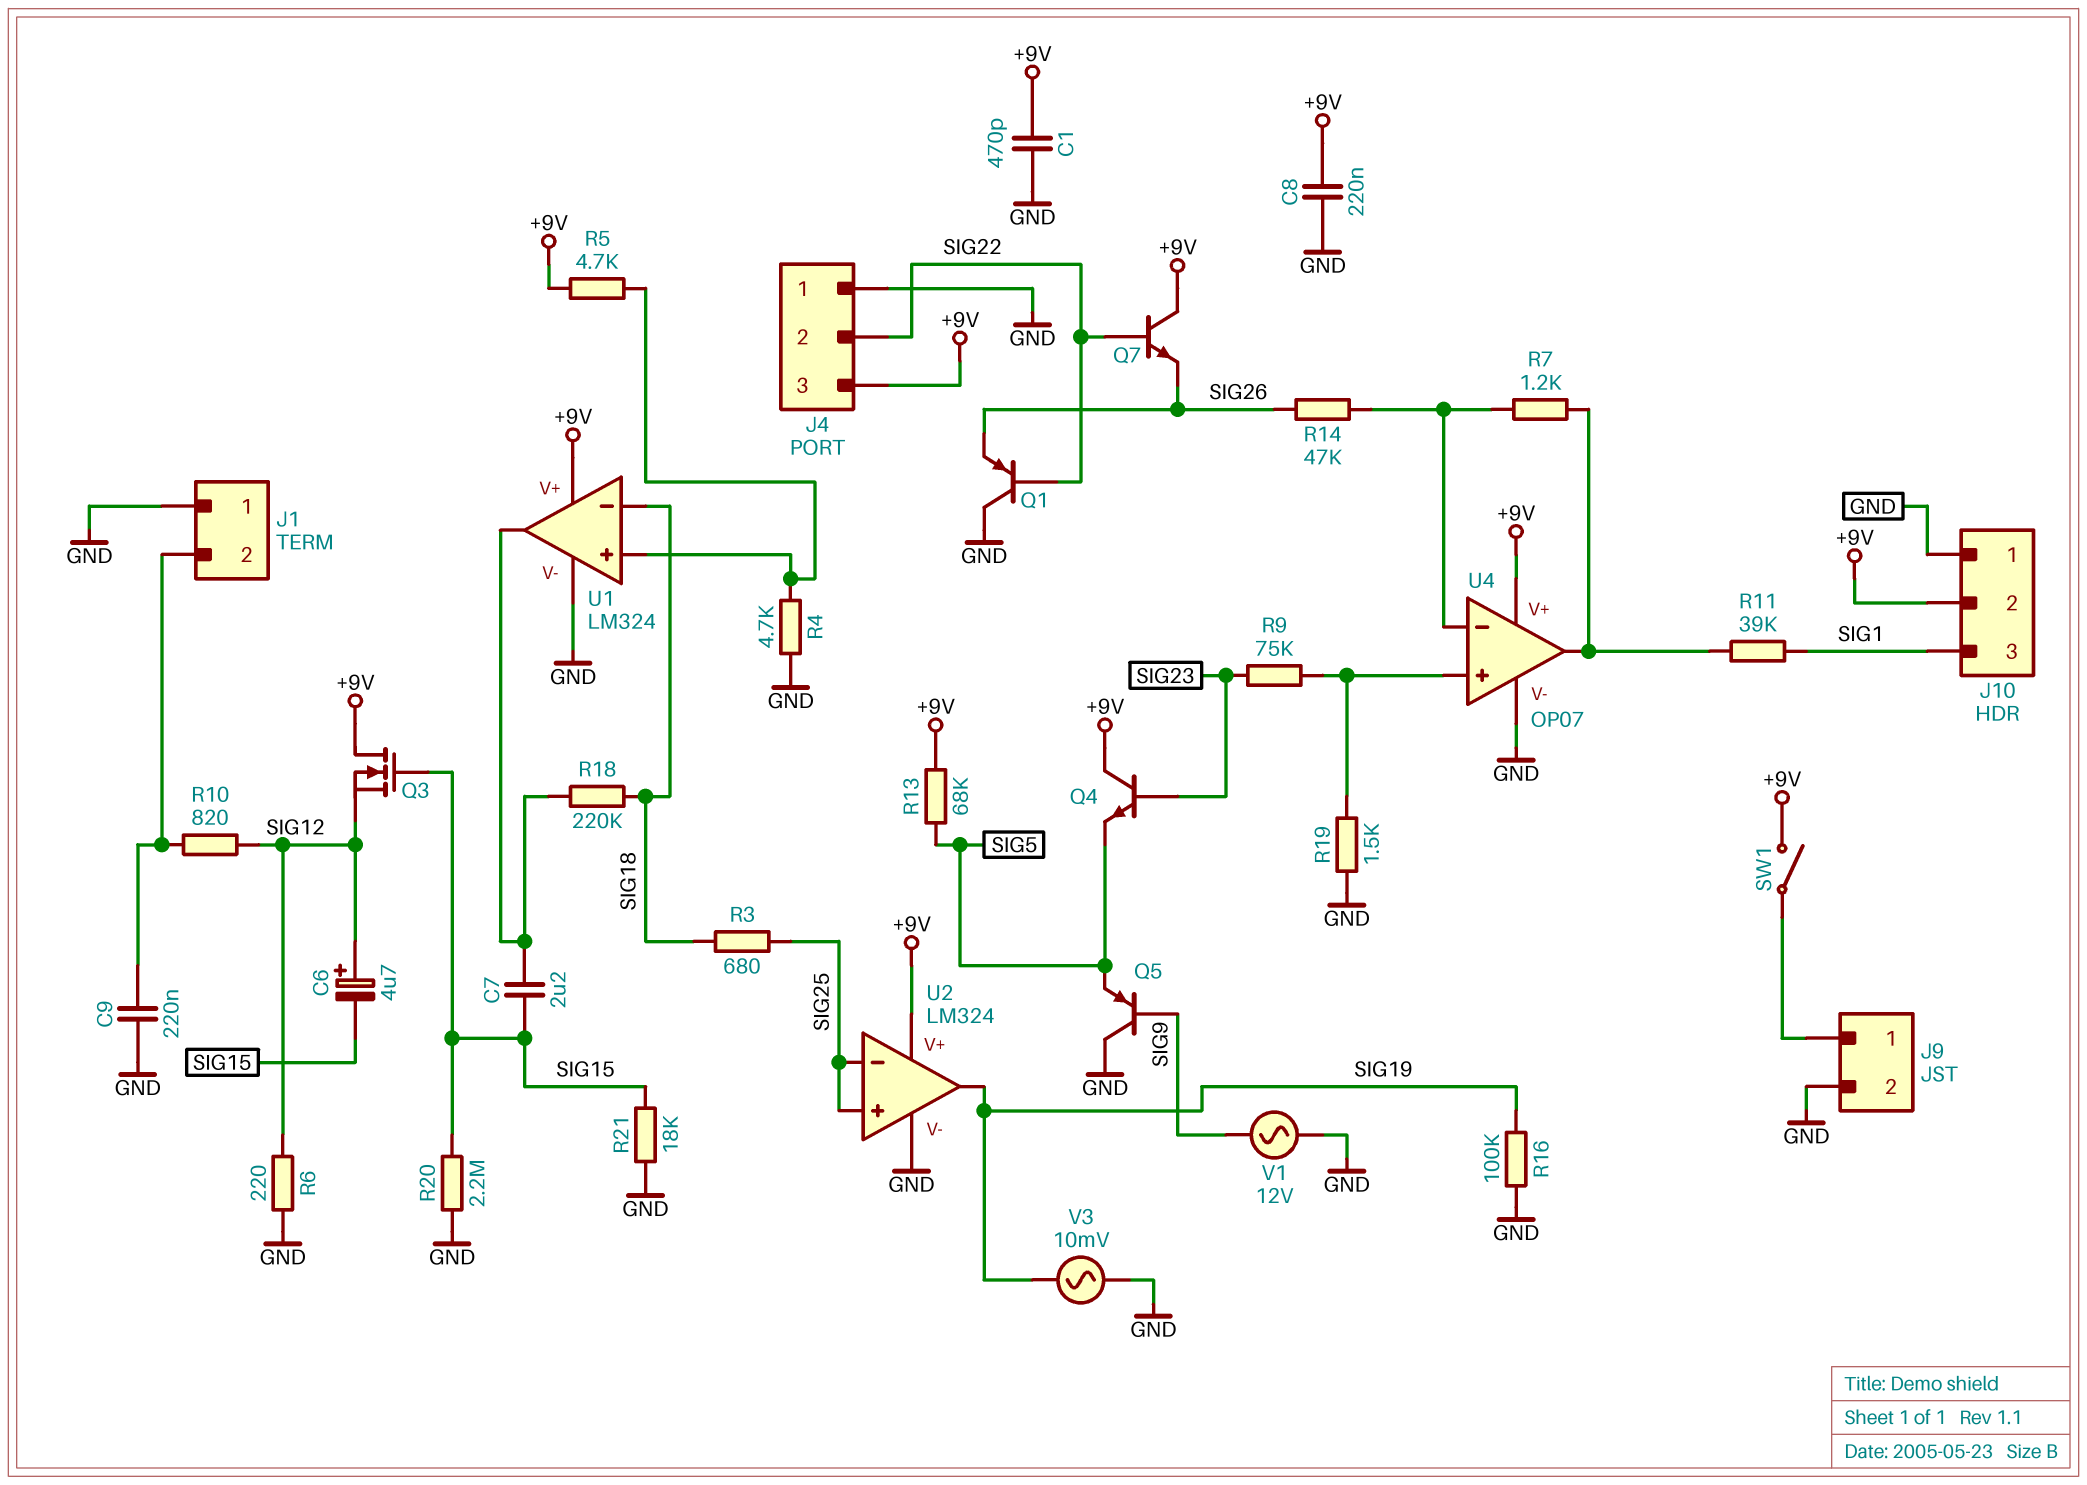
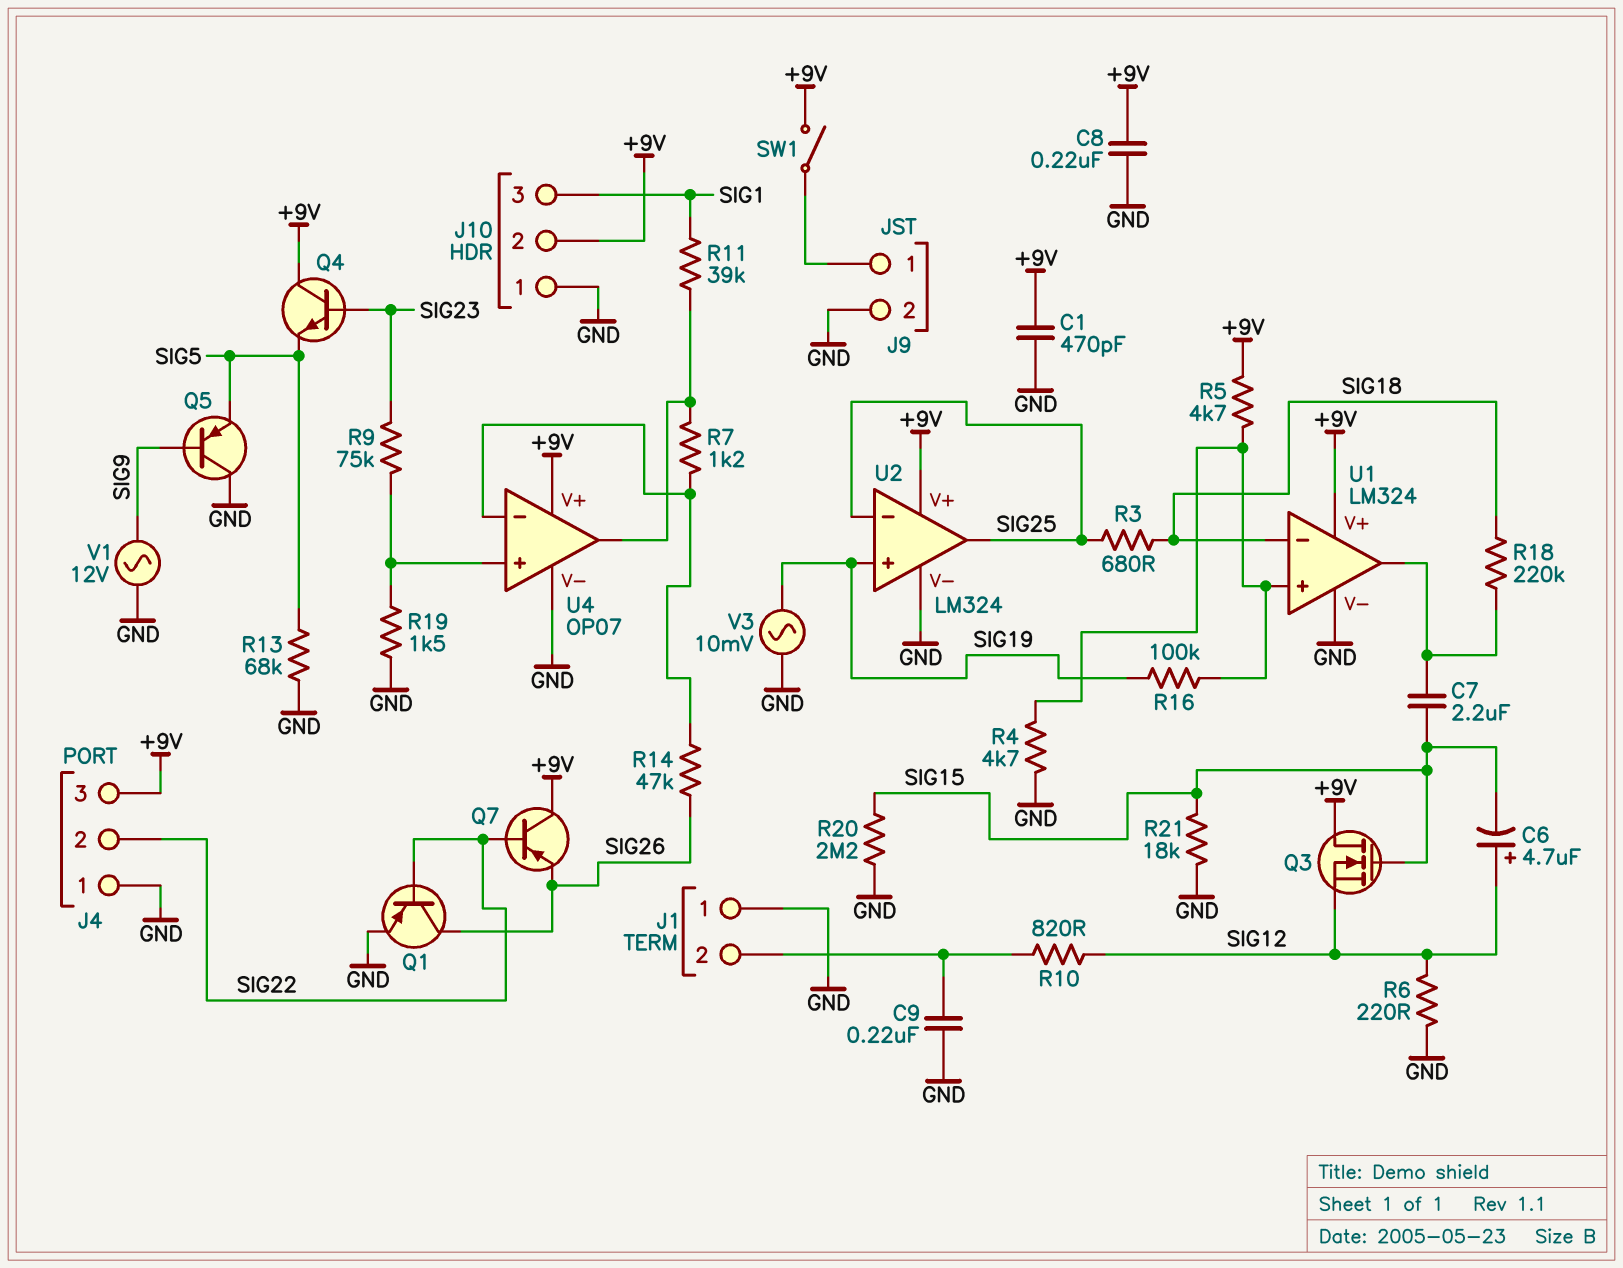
Q1: PNP (B SIG22, C GND, E SIG26) -> PNP (B SIG22, C SIG26, E GND)
Q7: NPN (B SIG22, C +9V, E SIG26) -> PNP (B SIG22, C +9V, E SIG26)
R13: 68k (+9V, SIG5) -> 68k (GND, SIG5)
R16: 100k (GND, SIG19) -> 100k (SIG19, U1/in+)
U2 pin in+: SIG25 -> SIG19
U2 pin out: SIG19 -> SIG25

